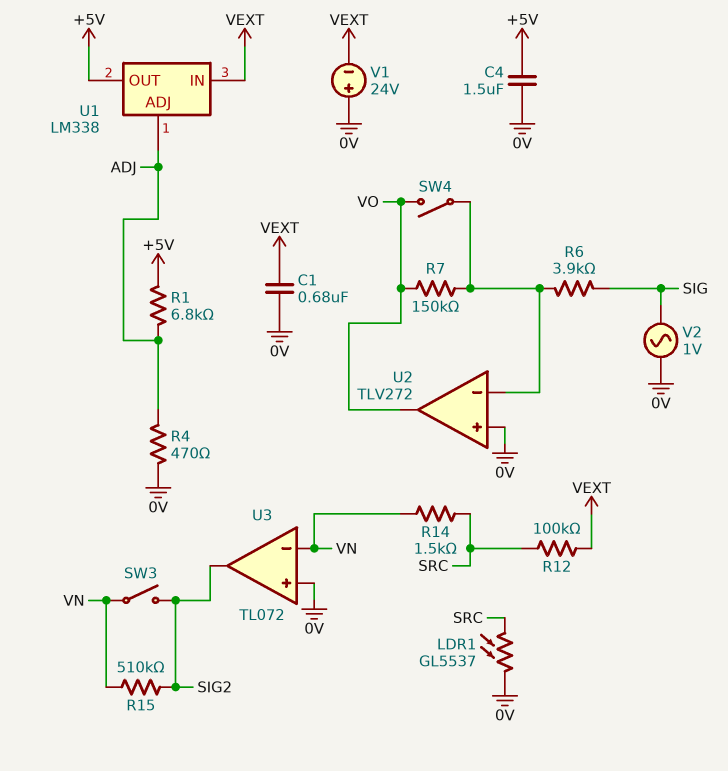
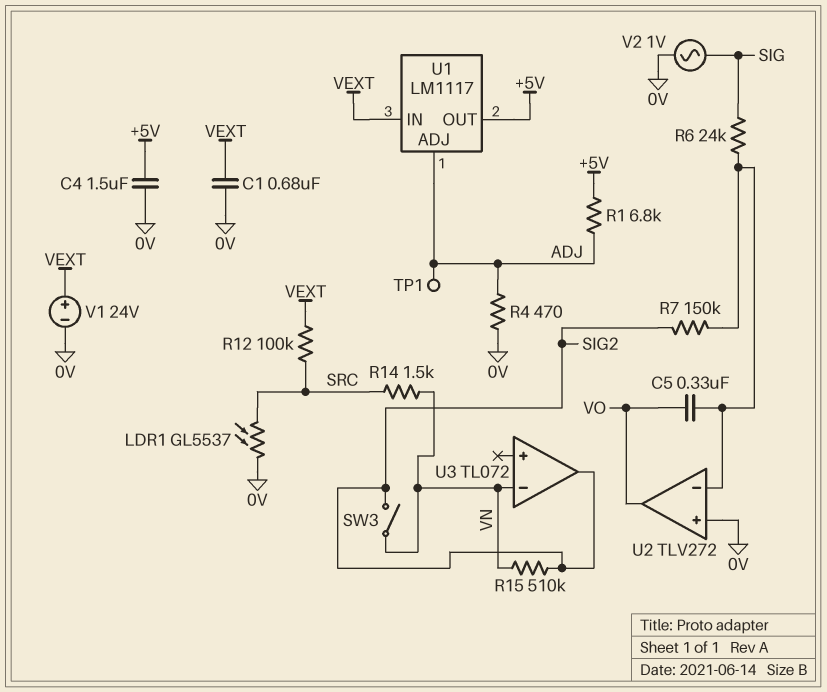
C5: none -> 330nF (U2/in-, VO)
R6: 3.9k (SIG, U2/in-) -> 24k (SIG, U2/in-)
R7: 150k (U2/in-, VO) -> 150k (SIG2, U2/in-)
SW4: switch (U2/in-, VO) -> none
TP1: none -> test point (ADJ)
U1: LM338 -> LM1117
U3 pin in+: 0V -> none
V1: 24V (plus 0V, minus VEXT) -> 24V (plus VEXT, minus 0V)

